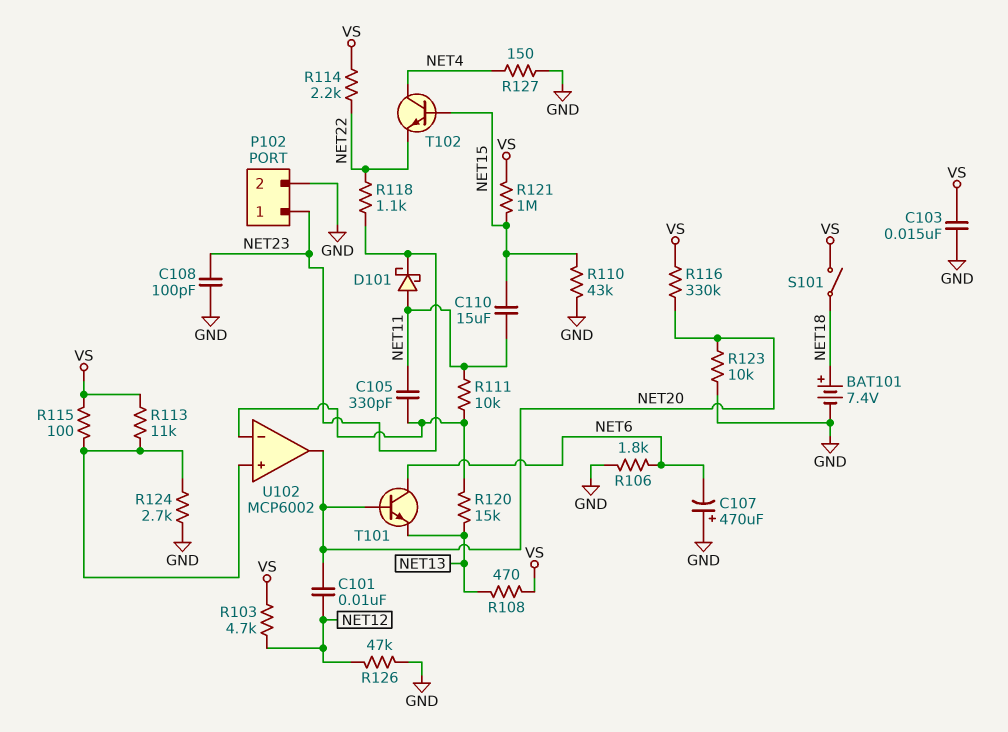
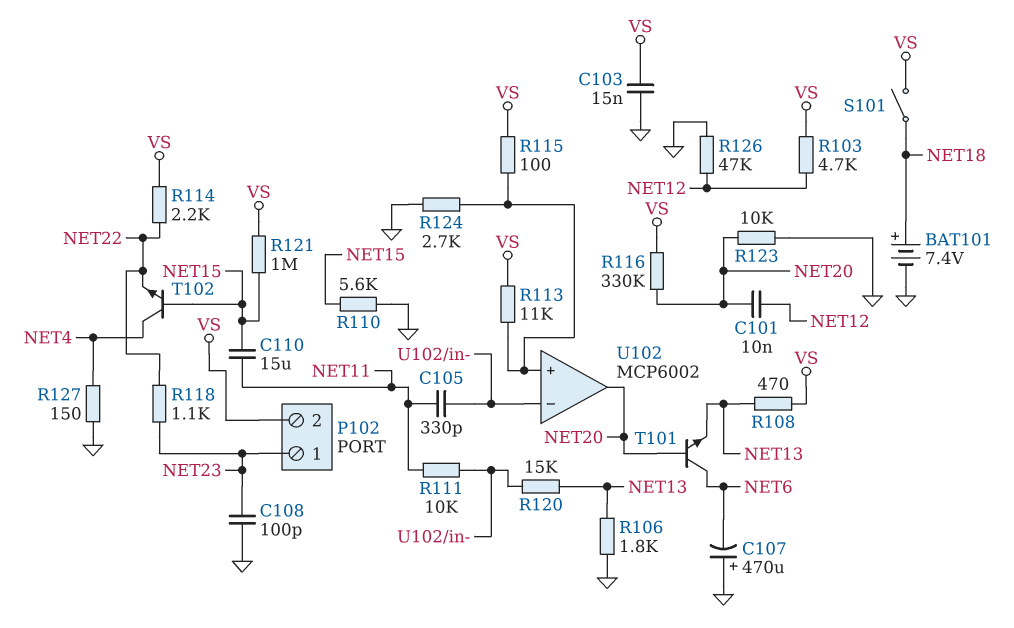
D101: schottky (A NET11, K NET23) -> none
P102 pin 2: GND -> VS
R106: 1.8k (GND, NET6) -> 1.8k (GND, NET13)
R110: 43k (GND, NET15) -> 5.6k (GND, NET15)

